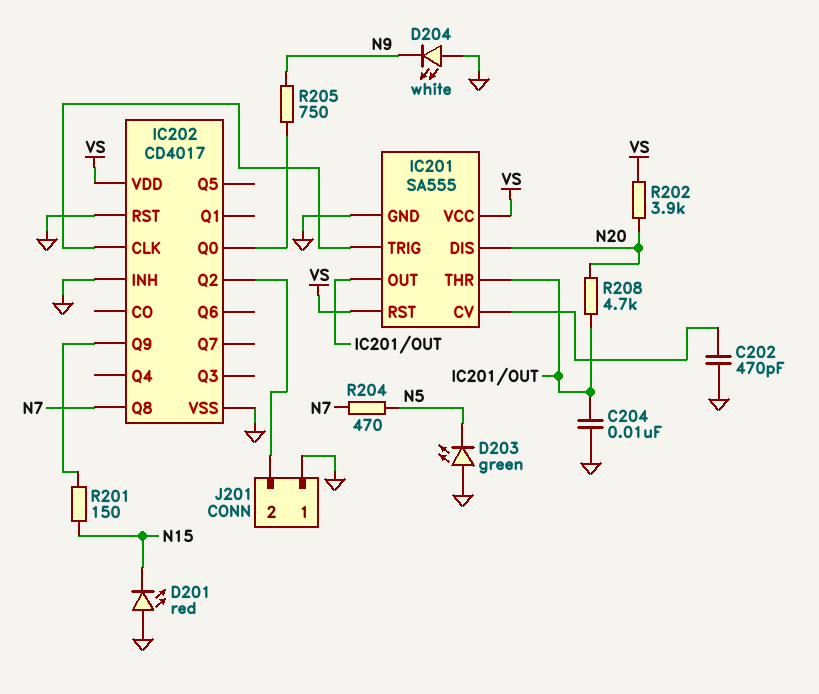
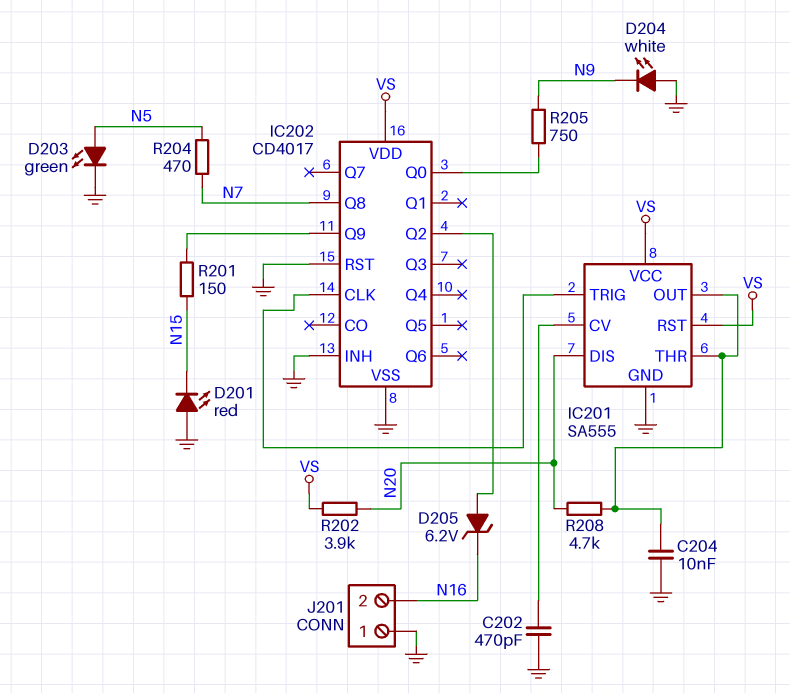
D203: LED green (A GND, K N5) -> LED green (A N5, K GND)
D205: none -> zener 6.2V (A IC202/Q2, K N16)
J201 pin 2: IC202/Q2 -> N16

